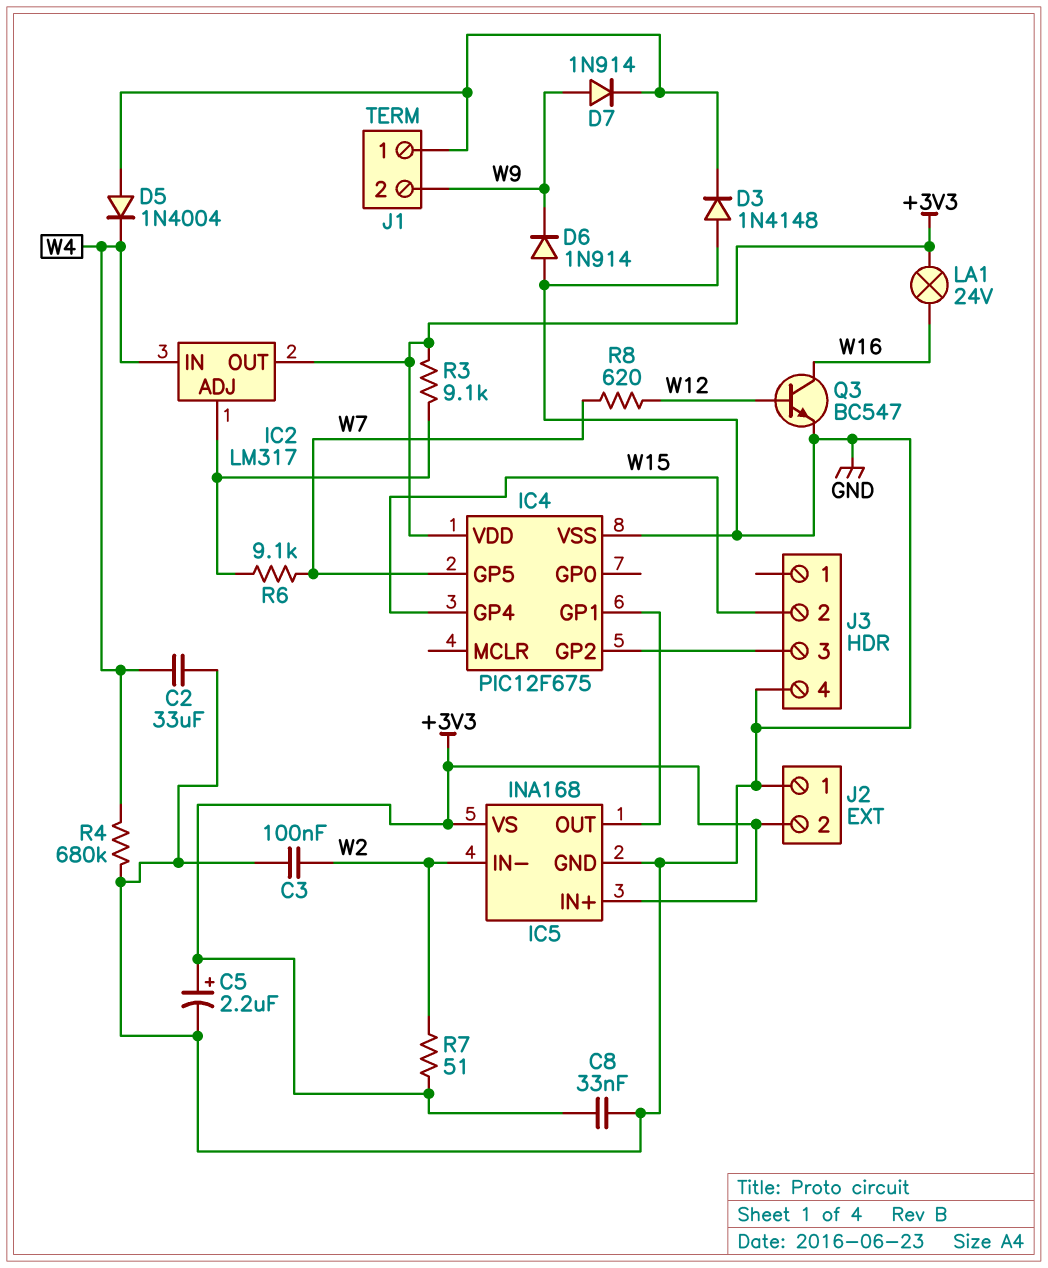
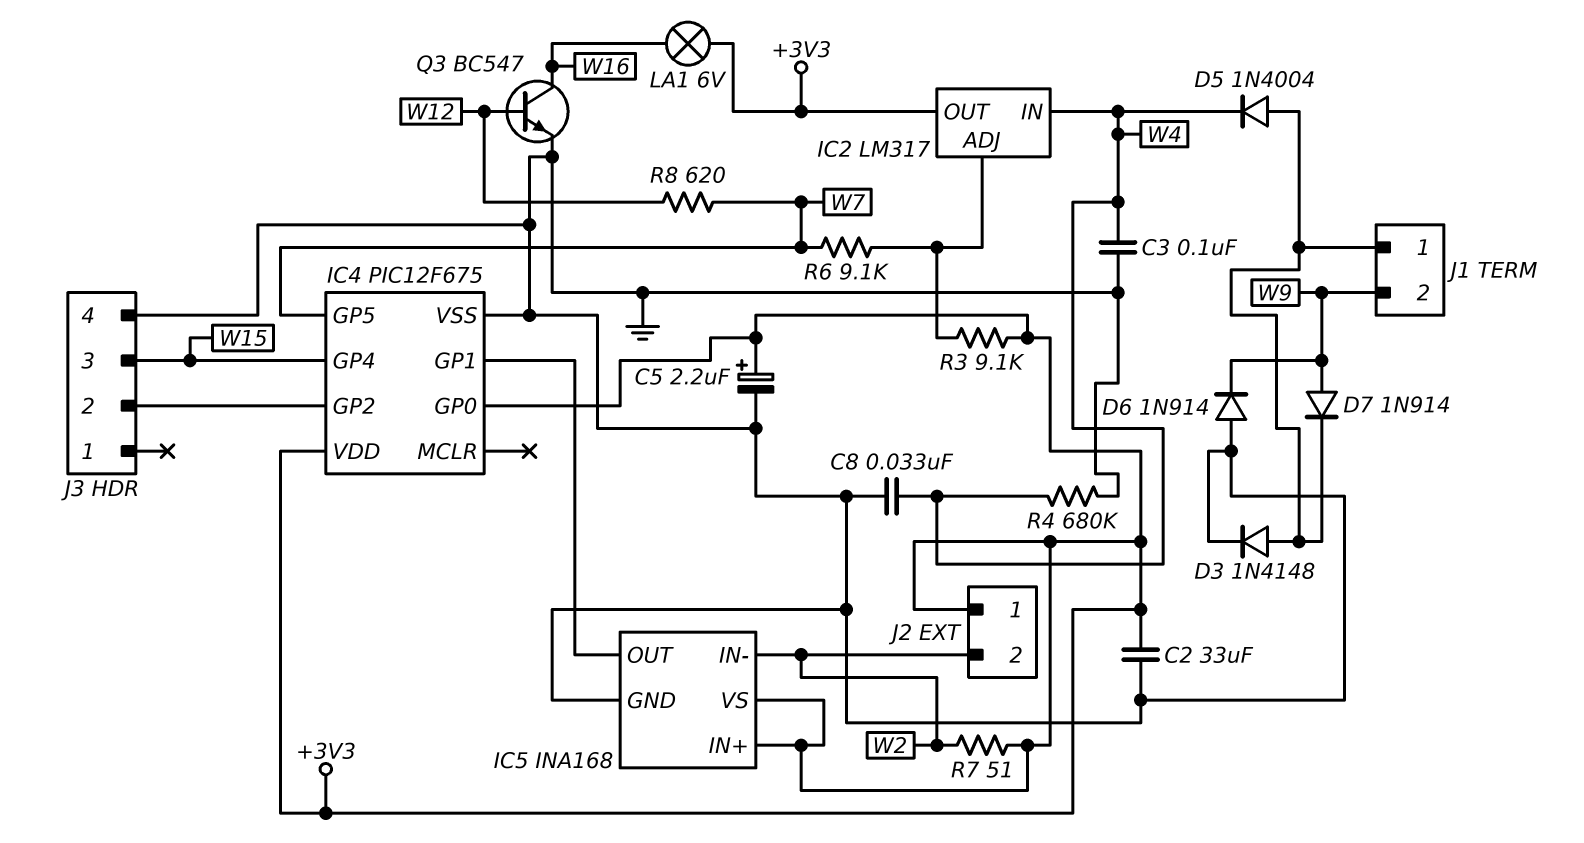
C2: 33uF (GND, W4) -> 33uF (+3V3, GND)
C3: 100nF (GND, W2) -> 100nF (GND, W4)
C8: 33nF (+3V3, GND) -> 33nF (GND, W4)
D3: diode 1N4148 (A GND, K J1/1) -> diode 1N4148 (A J1/1, K GND)
IC4 pin GP0: none -> +3V3
J2 pin 1: GND -> +3V3
J2 pin 2: +3V3 -> W2
J3 pin 2: W15 -> IC4/GP2
J3 pin 3: IC4/GP2 -> W15
LA1: lamp 24V (+3V3, W16) -> lamp 6V (+3V3, W16)

